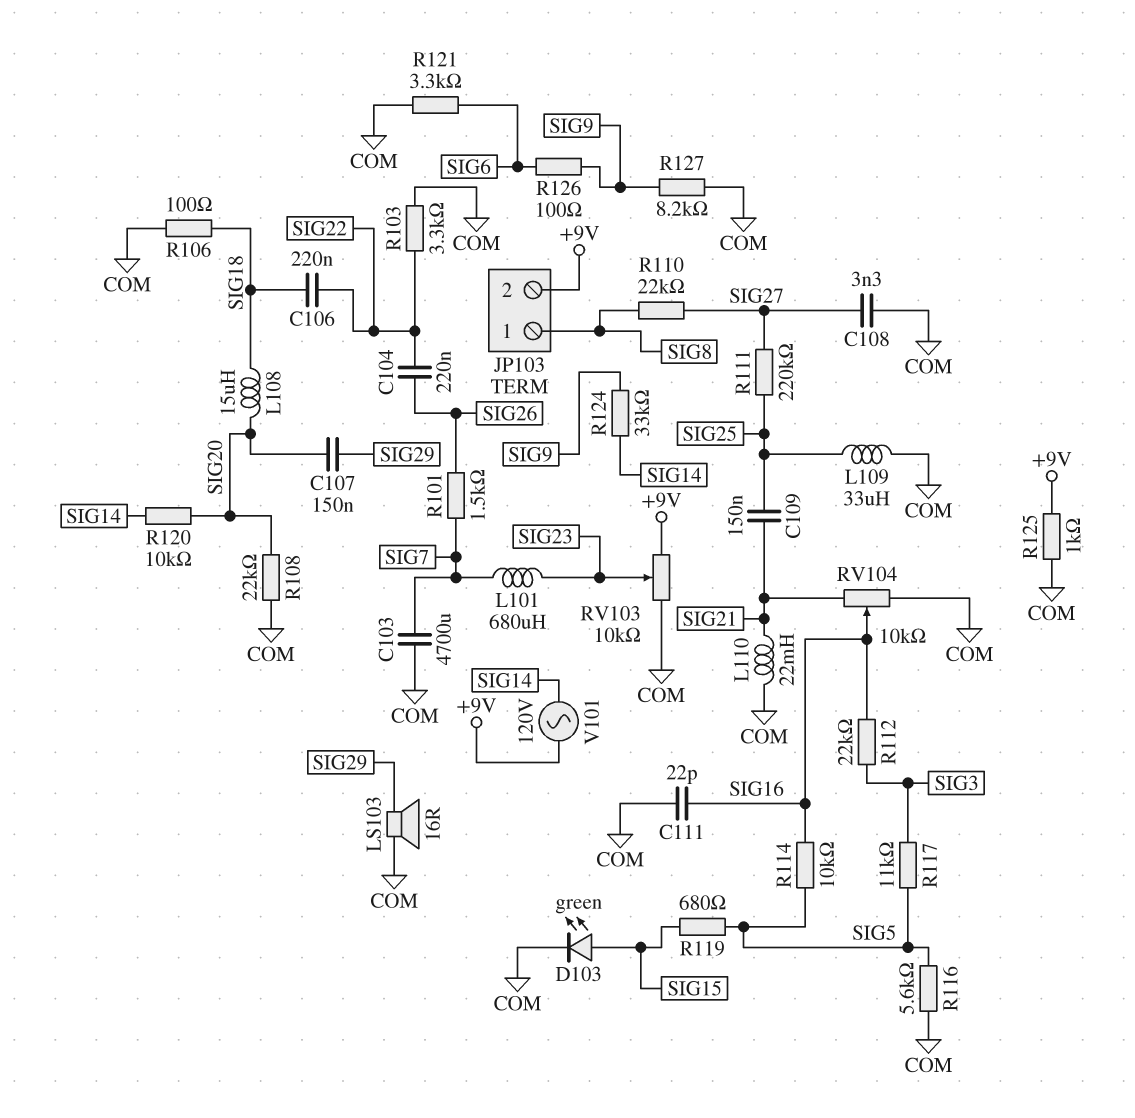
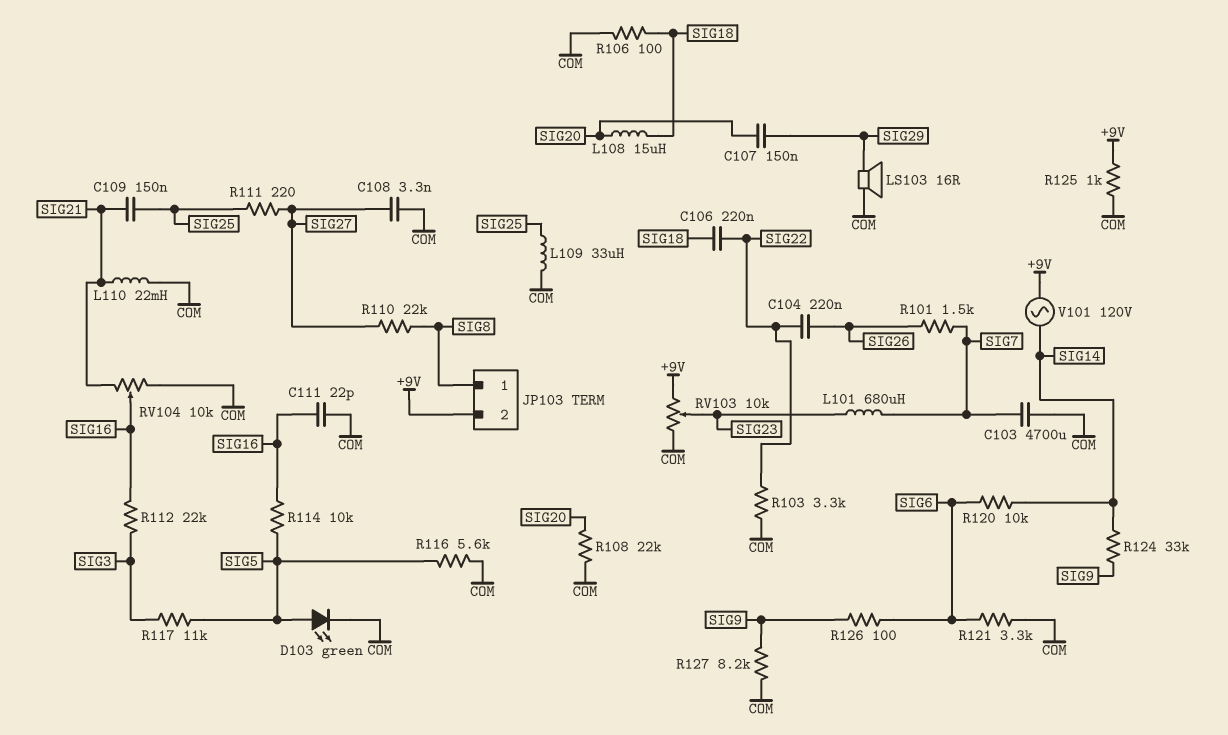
D103: LED green (A SIG15, K COM) -> LED green (A SIG5, K COM)
R111: 220k (SIG25, SIG27) -> 220 (SIG25, SIG27)
R119: 680 (SIG5, SIG15) -> none
R120: 10k (SIG14, SIG20) -> 10k (SIG6, SIG14)

